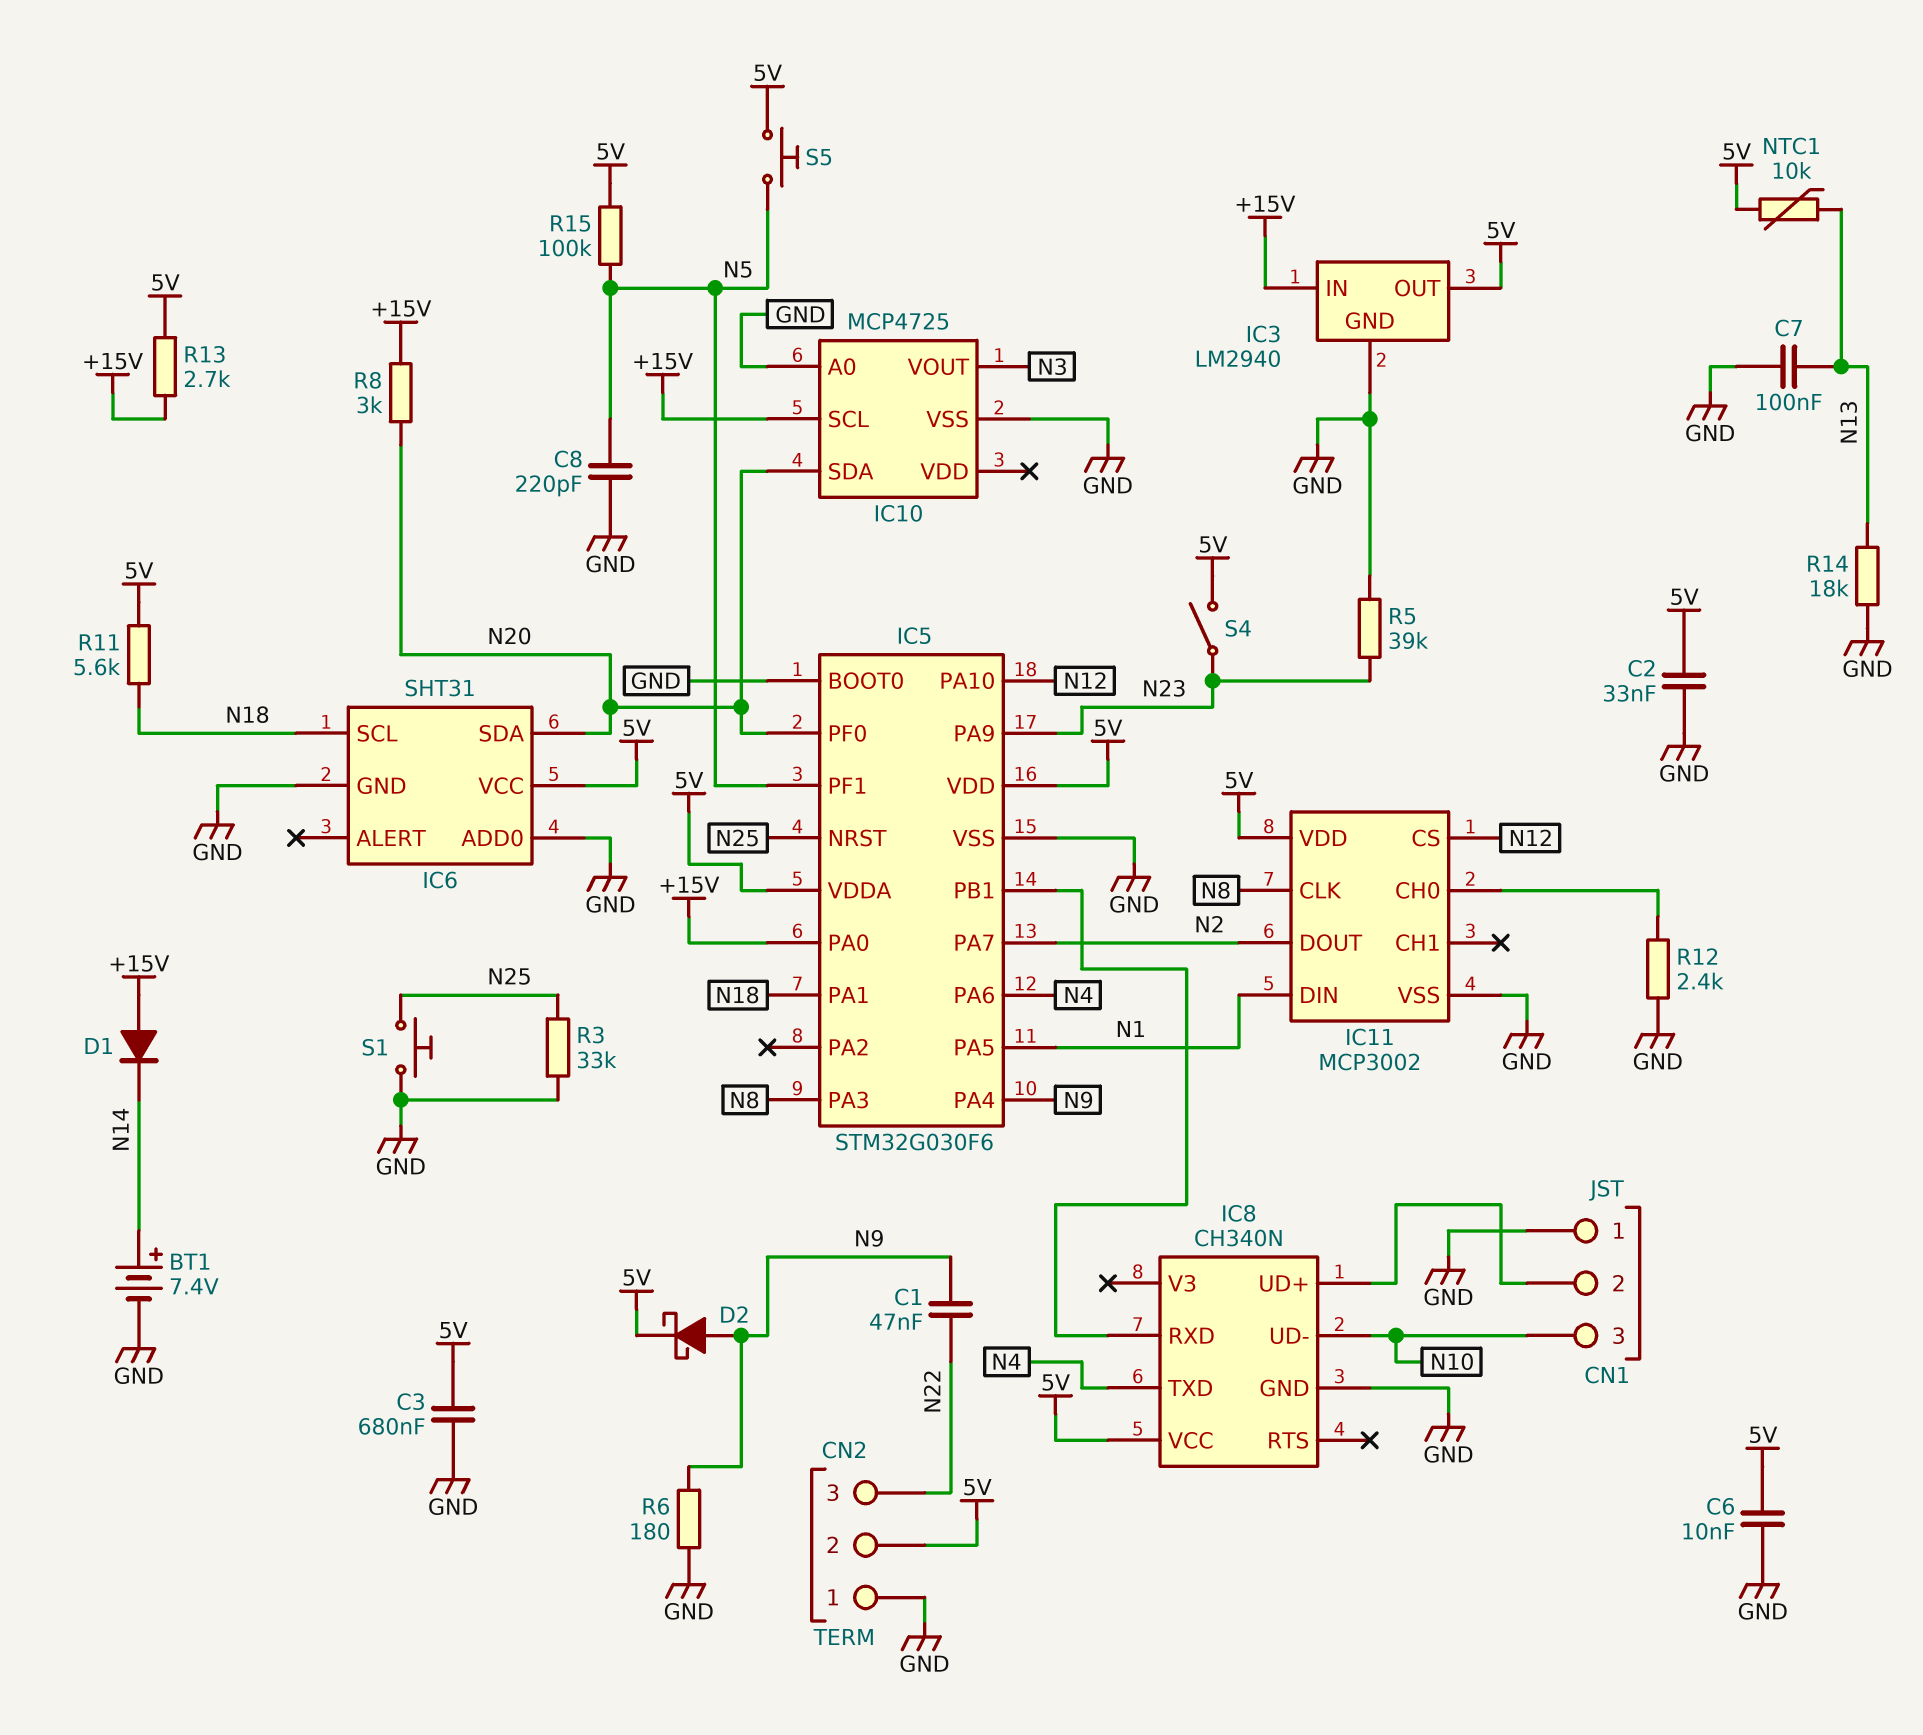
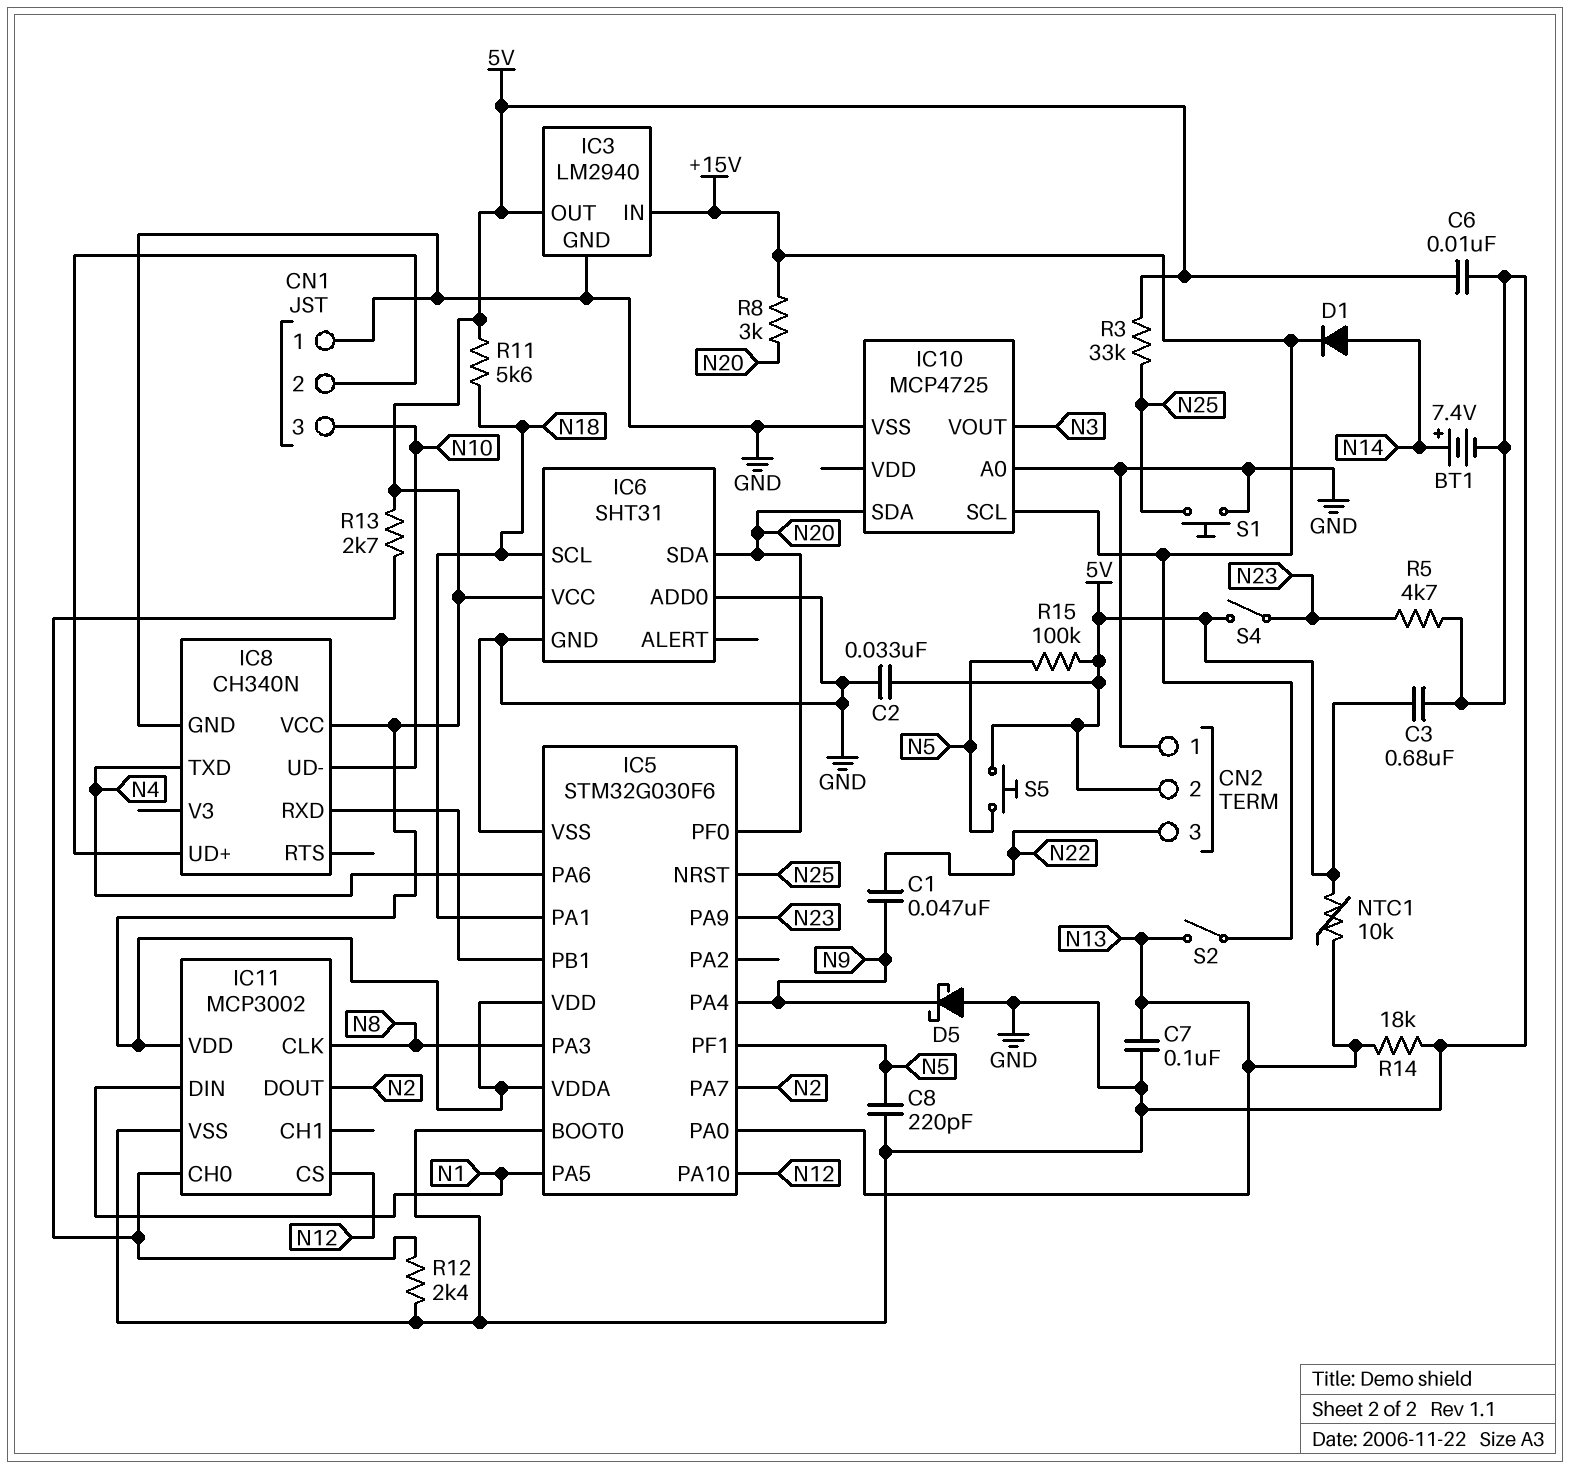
D1: diode (A +15V, K N14) -> diode (A N14, K +15V)
D2: schottky (A N9, K 5V) -> none
D5: none -> schottky (A GND, K N9)
IC5 pin PA0: +15V -> N13
R3: 33k (GND, N25) -> 33k (5V, N25)
R5: 39k (GND, N23) -> 4.7k (GND, N23)
R6: 180 (GND, N9) -> none
R13: 2.7k (+15V, 5V) -> 2.7k (5V, IC11/CH0)
S2: none -> switch (+15V, N13)

